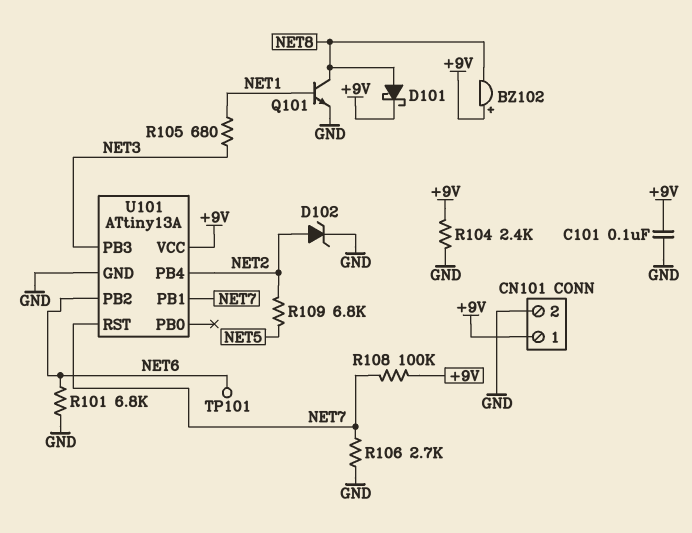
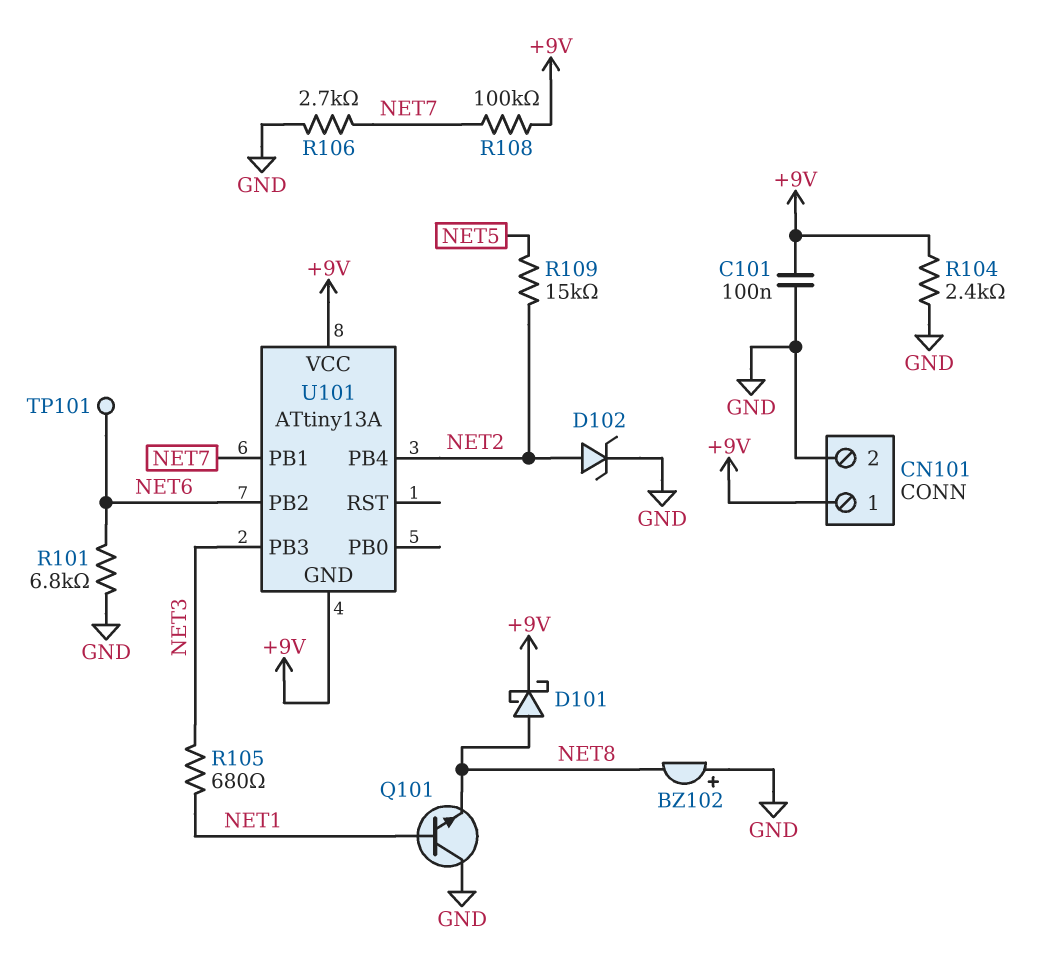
BZ102: buzzer (plus +9V, minus NET8) -> buzzer (plus GND, minus NET8)
Q101: NPN (B NET1, C NET8, E GND) -> NPN (B NET1, C GND, E NET8)
R109: 6.8k (NET2, NET5) -> 15k (NET2, NET5)
U101 pin GND: GND -> +9V
U101 pin RST: NET7 -> none

